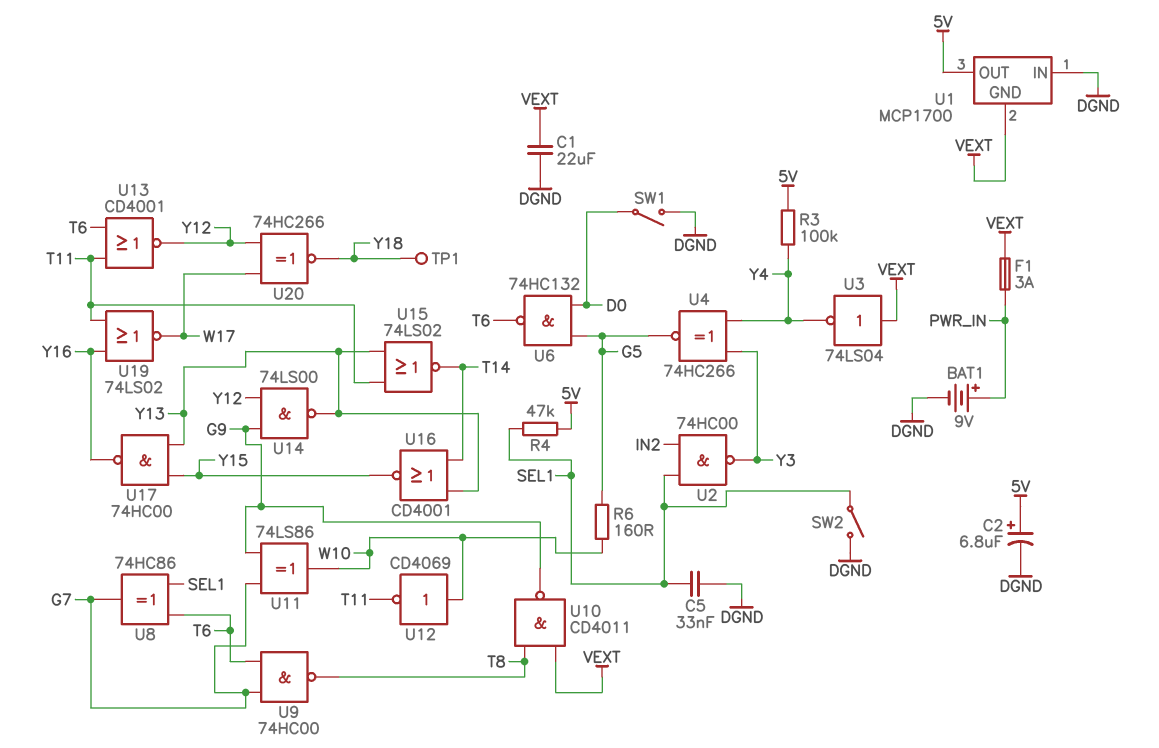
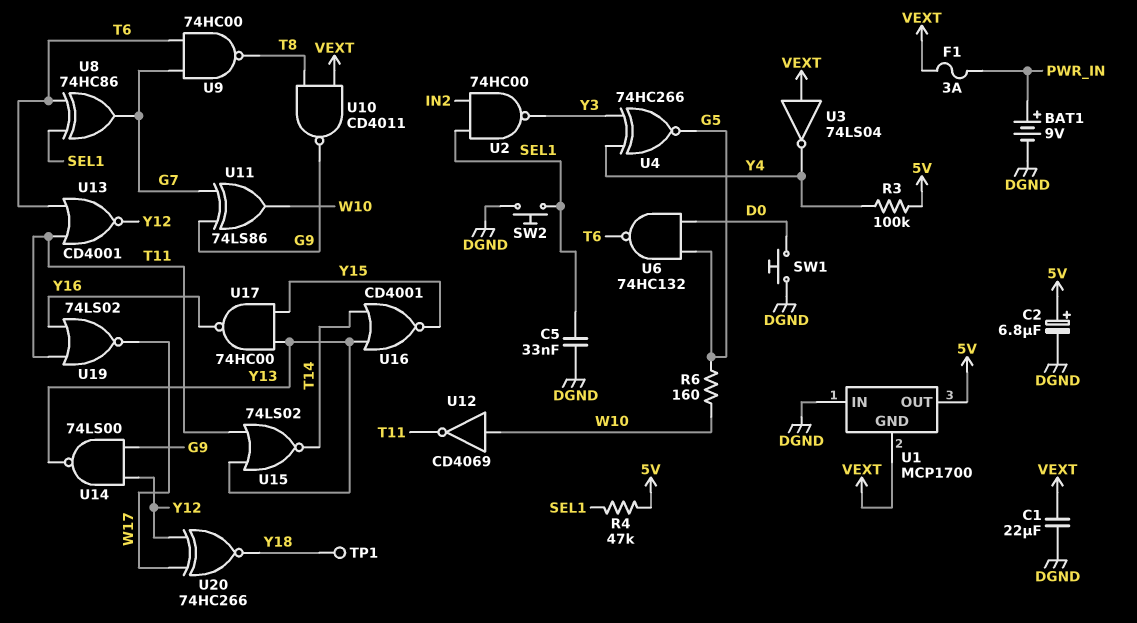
SW1: switch (D0, DGND) -> button (D0, DGND)
SW2: switch (DGND, SEL1) -> button (DGND, SEL1)

